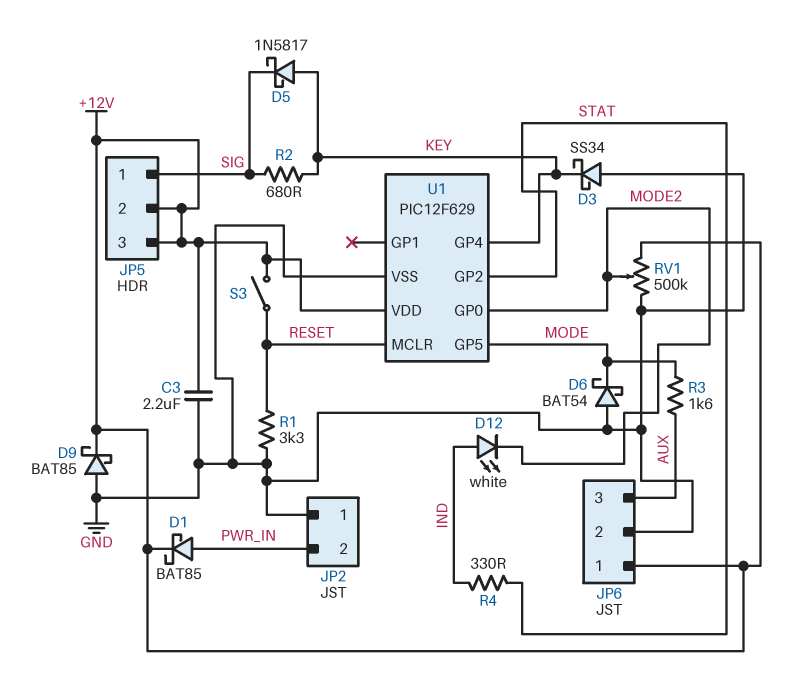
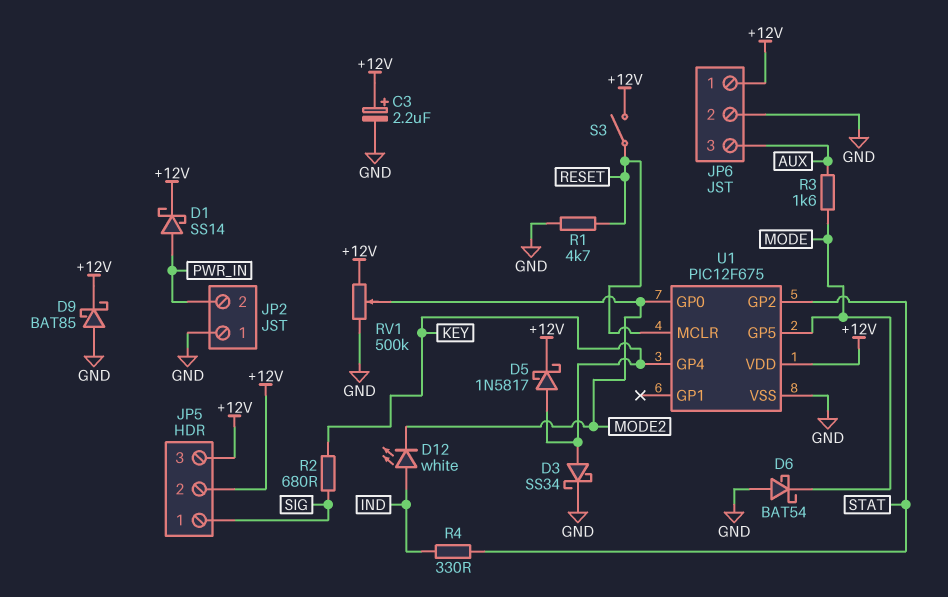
C3: 2.2uF (+12V, GND) -> 2.2uF (plus +12V, minus GND)
D1: schottky BAT85 (A PWR_IN, K +12V) -> schottky SS14 (A PWR_IN, K +12V)
D3: schottky SS34 (A GND, K KEY) -> schottky SS34 (A KEY, K GND)
D5: schottky 1N5817 (A KEY, K SIG) -> schottky 1N5817 (A KEY, K +12V)
R1: 3.3k (GND, RESET) -> 4.7k (GND, RESET)
U1: PIC12F629 -> PIC12F675

